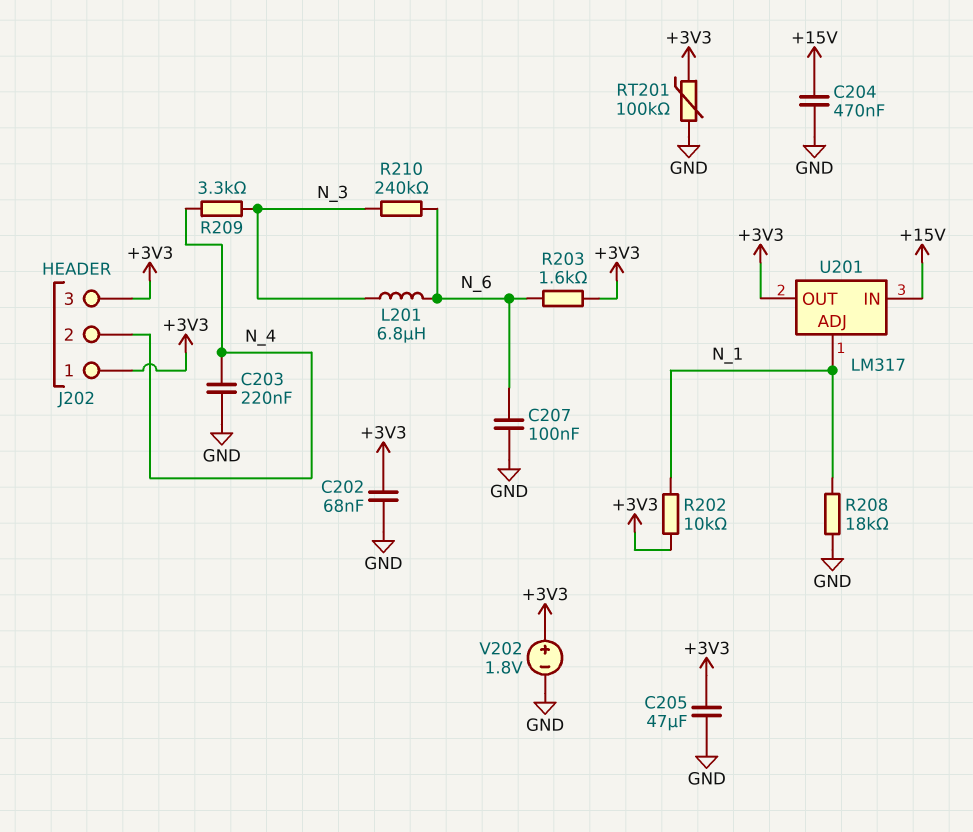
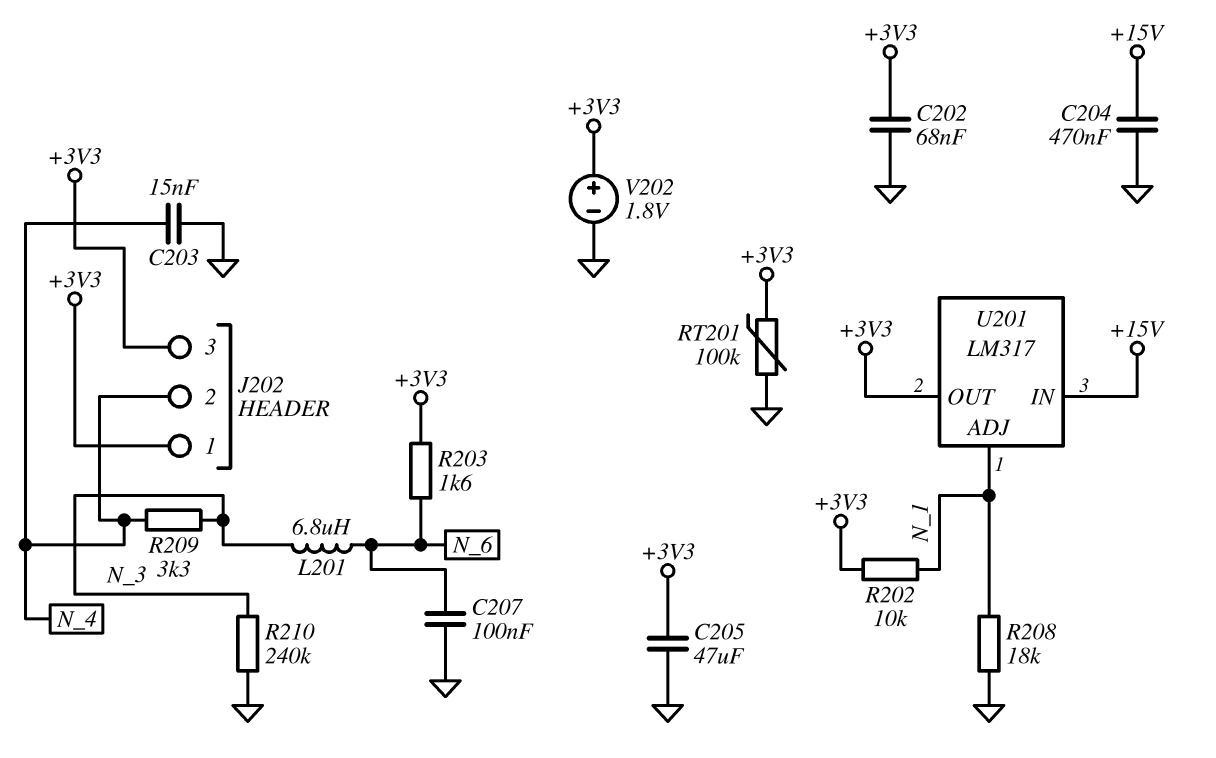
C203: 220nF (GND, N_4) -> 15nF (GND, N_4)
R210: 240k (N_3, N_6) -> 240k (GND, N_3)

